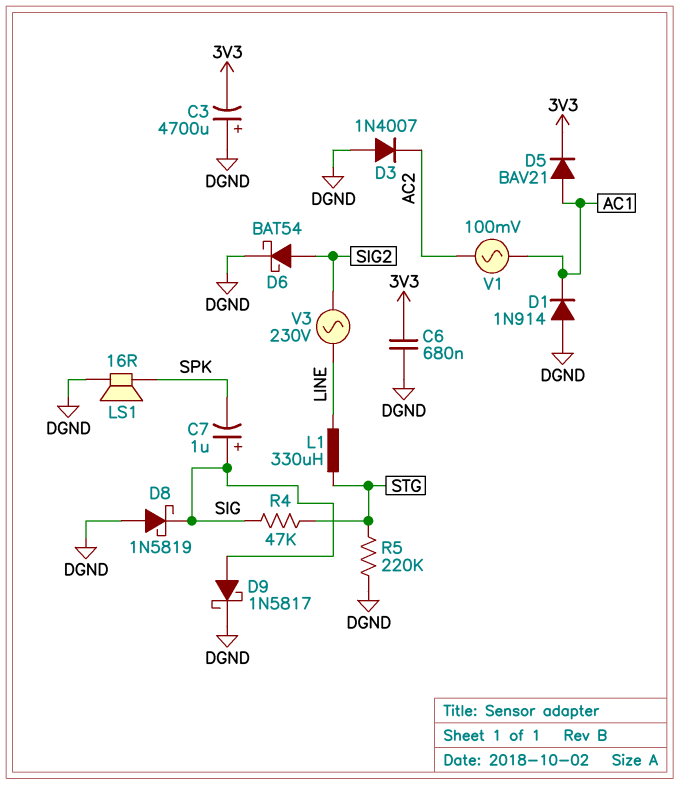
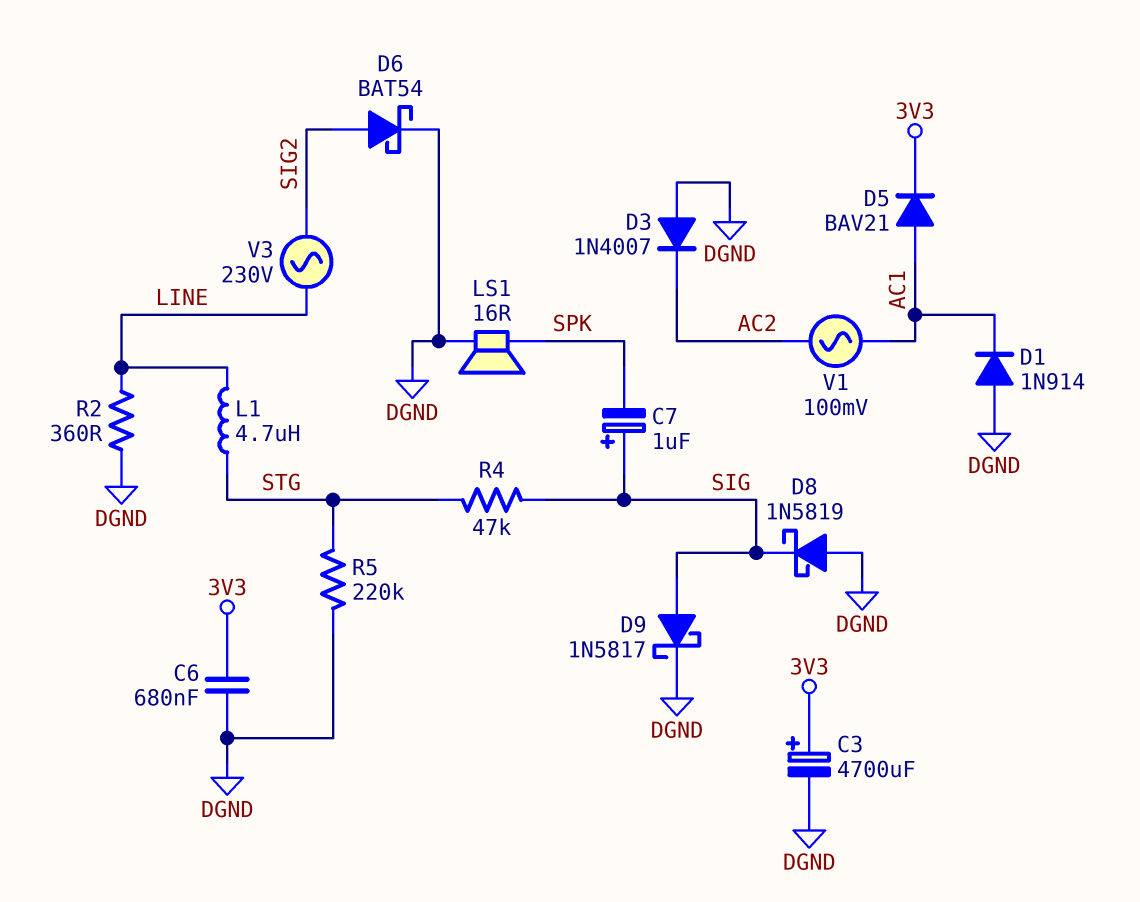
C3: 4700uF (plus DGND, minus 3V3) -> 4700uF (plus 3V3, minus DGND)
L1: 330uH (LINE, STG) -> 4.7uH (LINE, STG)
R2: none -> 360 (DGND, LINE)

